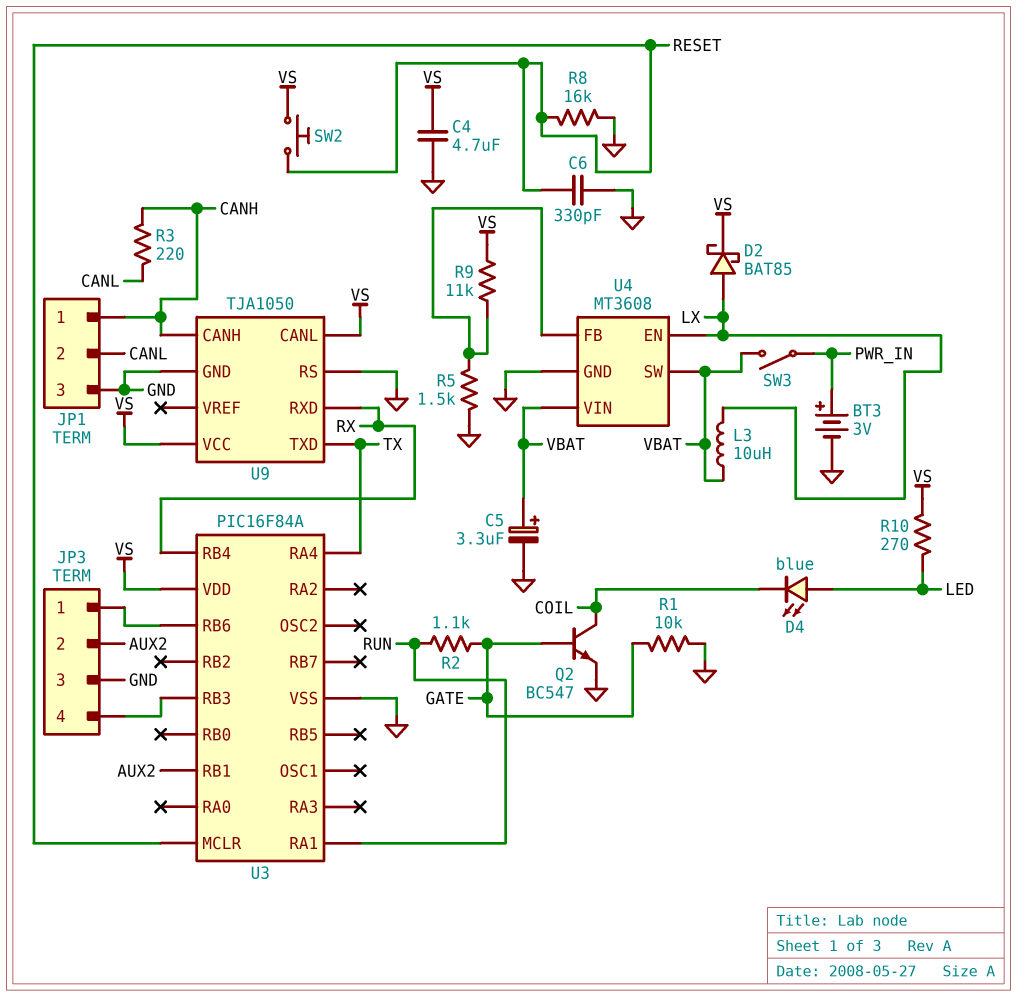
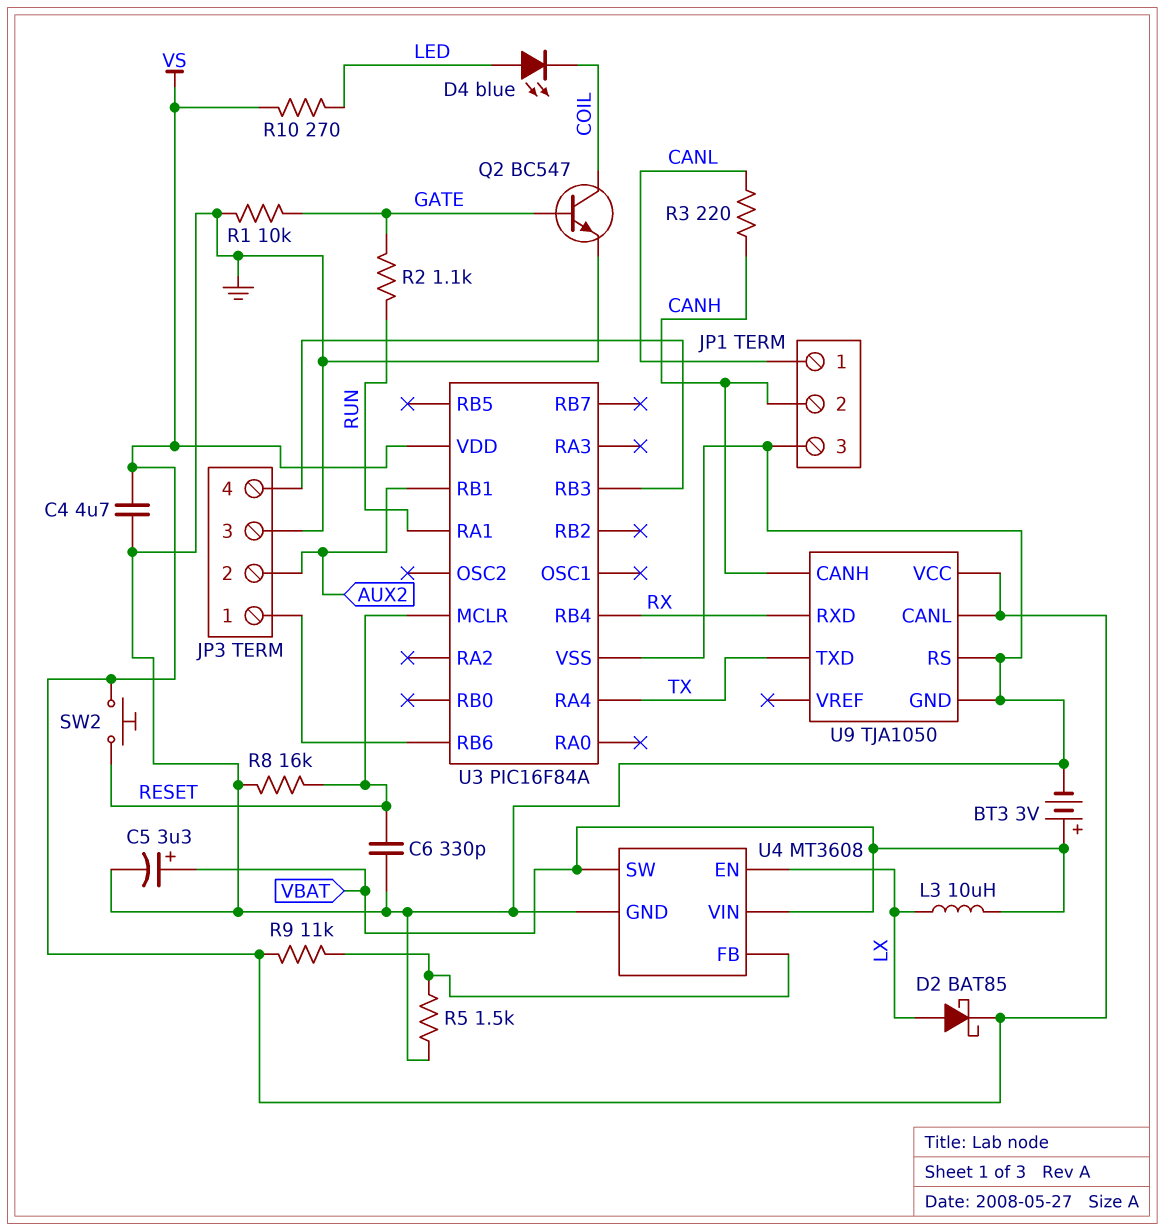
BT3: 3V (plus PWR_IN, minus GND) -> 3V (plus VBAT, minus GND)
JP1 pin 1: CANH -> CANL
JP1 pin 2: CANL -> CANH
SW3: switch (PWR_IN, VBAT) -> none

